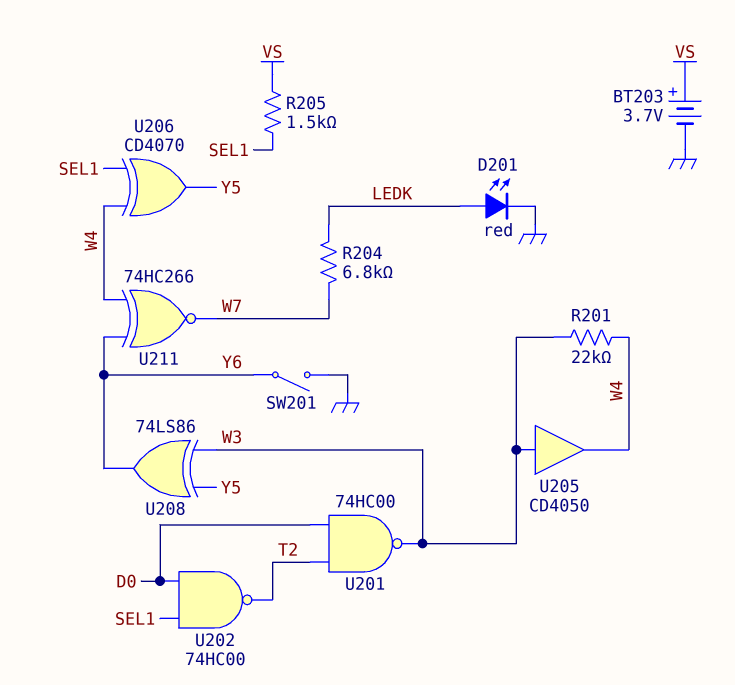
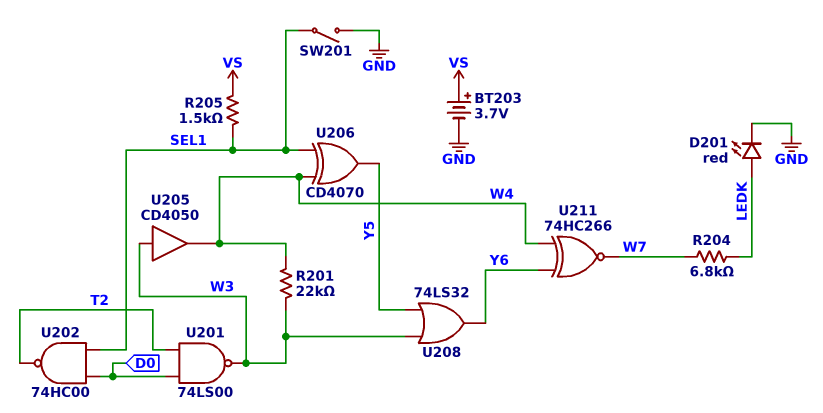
SW201: switch (GND, Y6) -> switch (GND, SEL1)
U201: NAND 74HC00 (in D0, in T2, out W3) -> NAND 74LS00 (in D0, in T2, out W3)
U208: XOR 74LS86 (in W3, in Y5, out Y6) -> OR 74LS32 (in W3, in Y5, out Y6)

